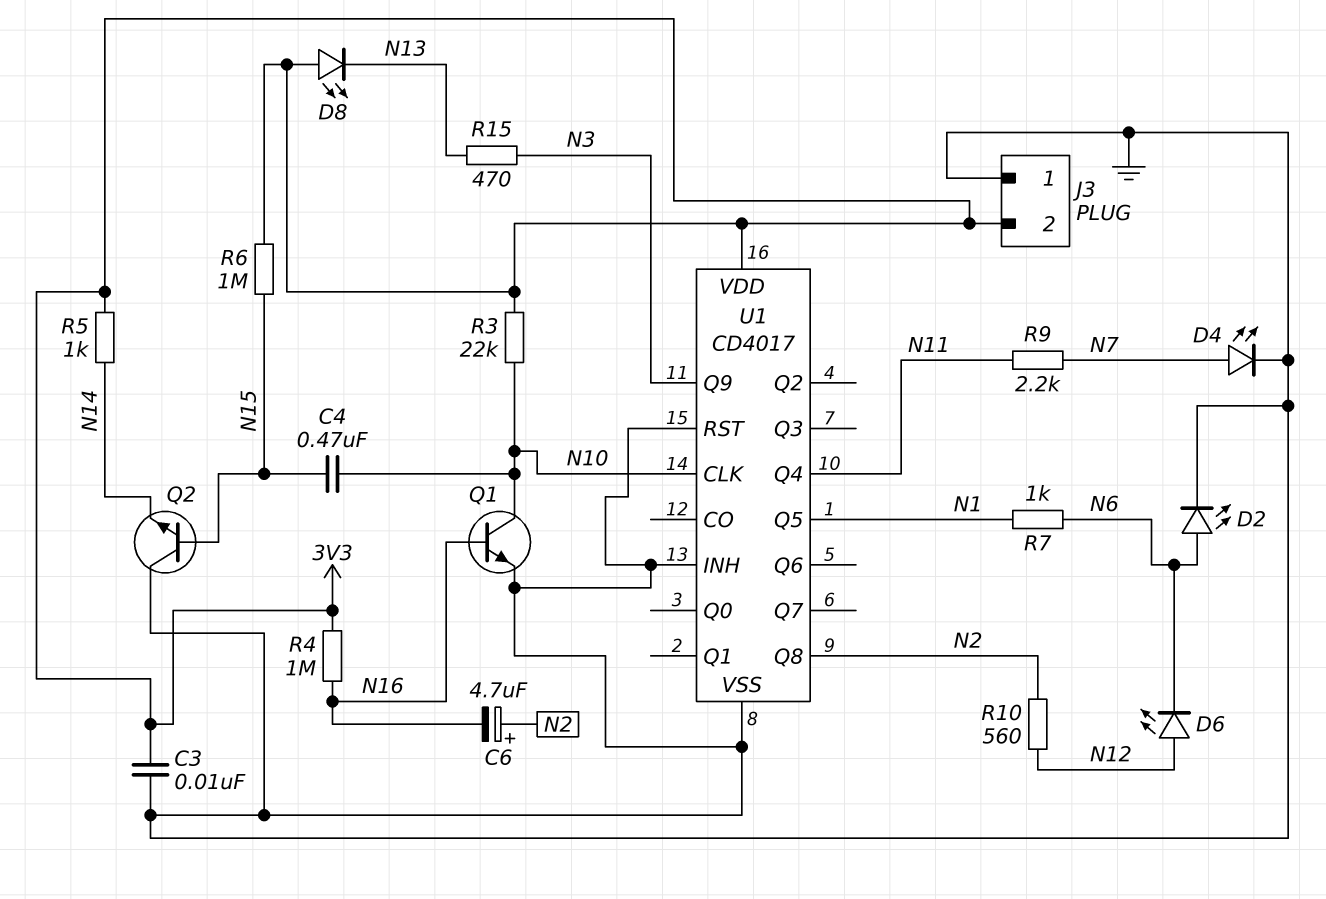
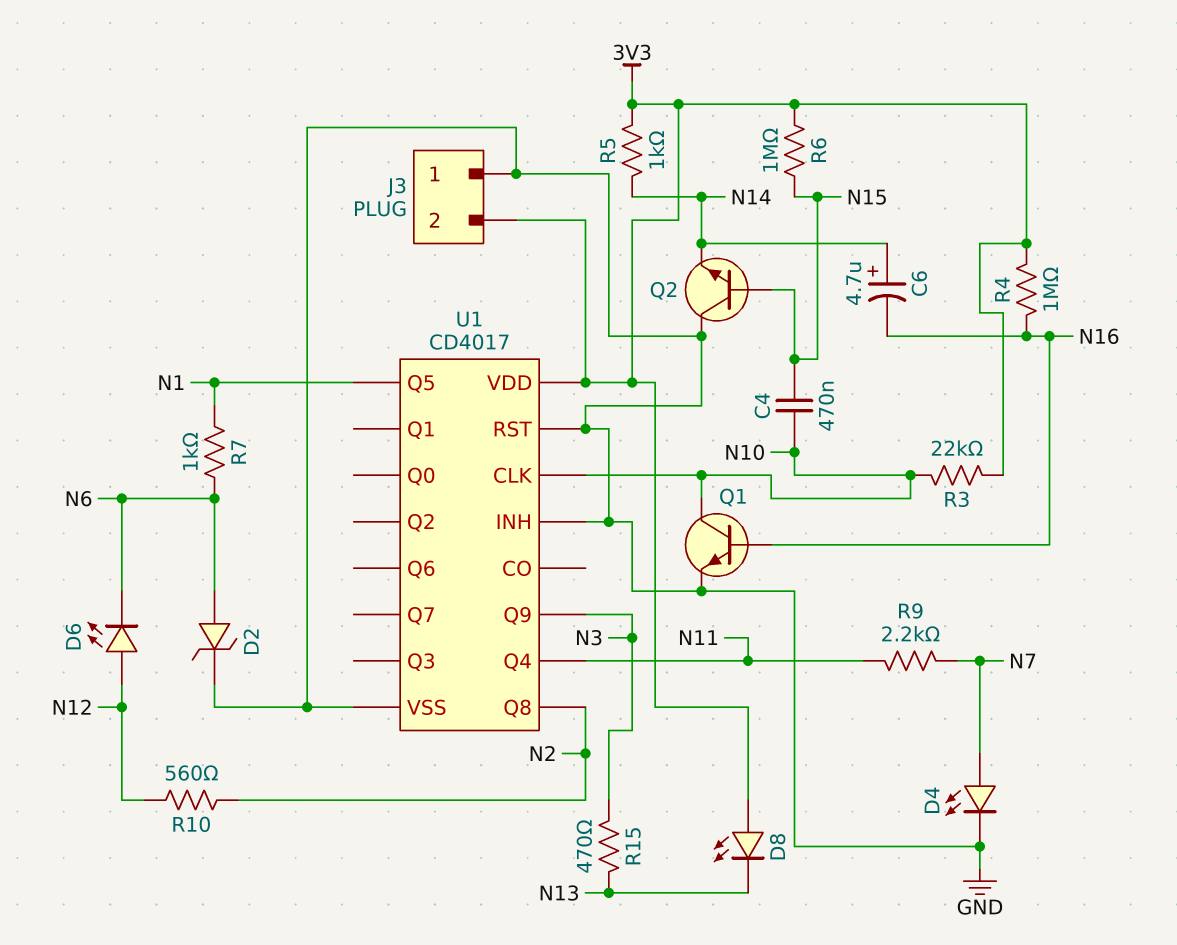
C3: 10nF (3V3, GND) -> none
C6: 4.7uF (plus N2, minus N16) -> 4.7uF (plus N14, minus N16)
D2: LED (A N6, K GND) -> zener (A N6, K GND)

